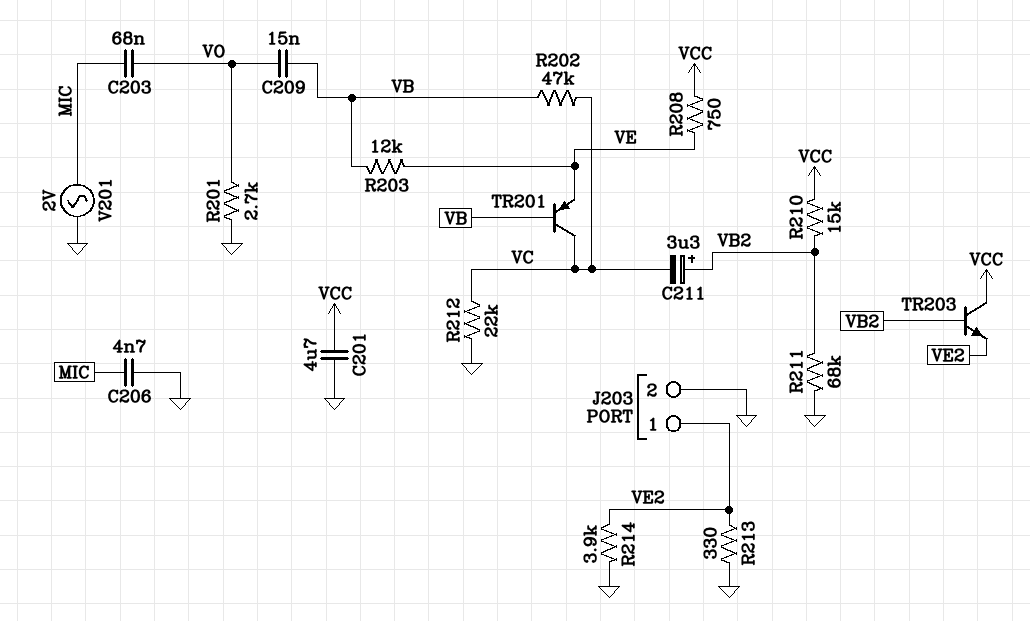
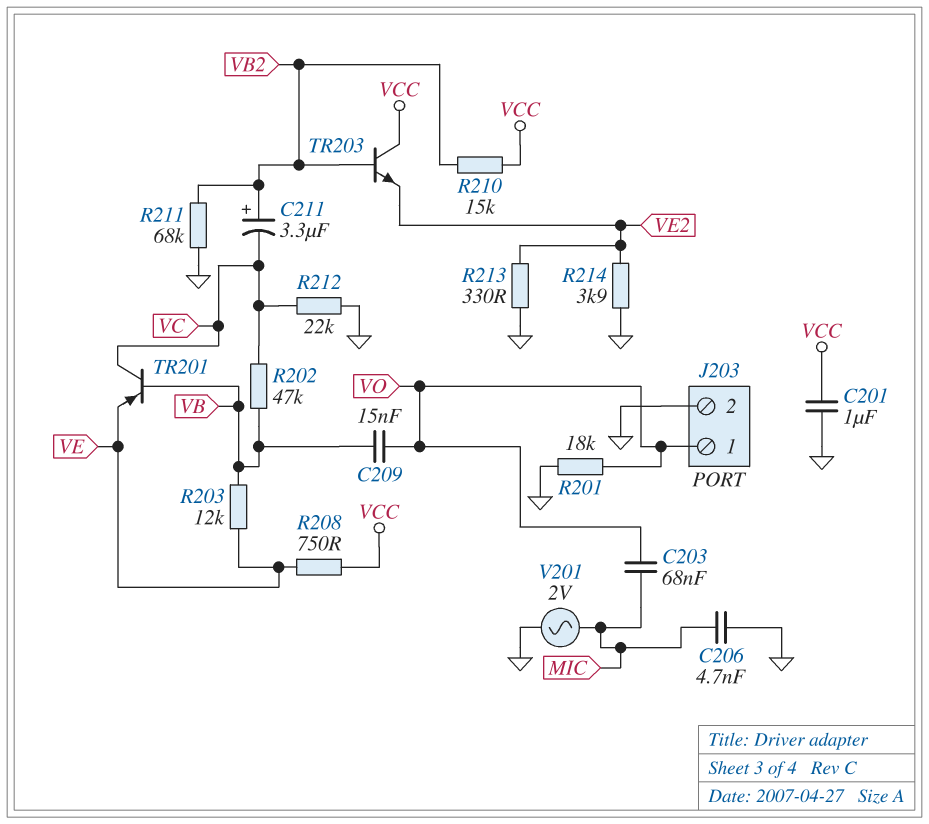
C201: 4.7uF (GND, VCC) -> 1uF (GND, VCC)
J203 pin 1: VE2 -> VO
R201: 2.7k (GND, VO) -> 18k (GND, VO)

